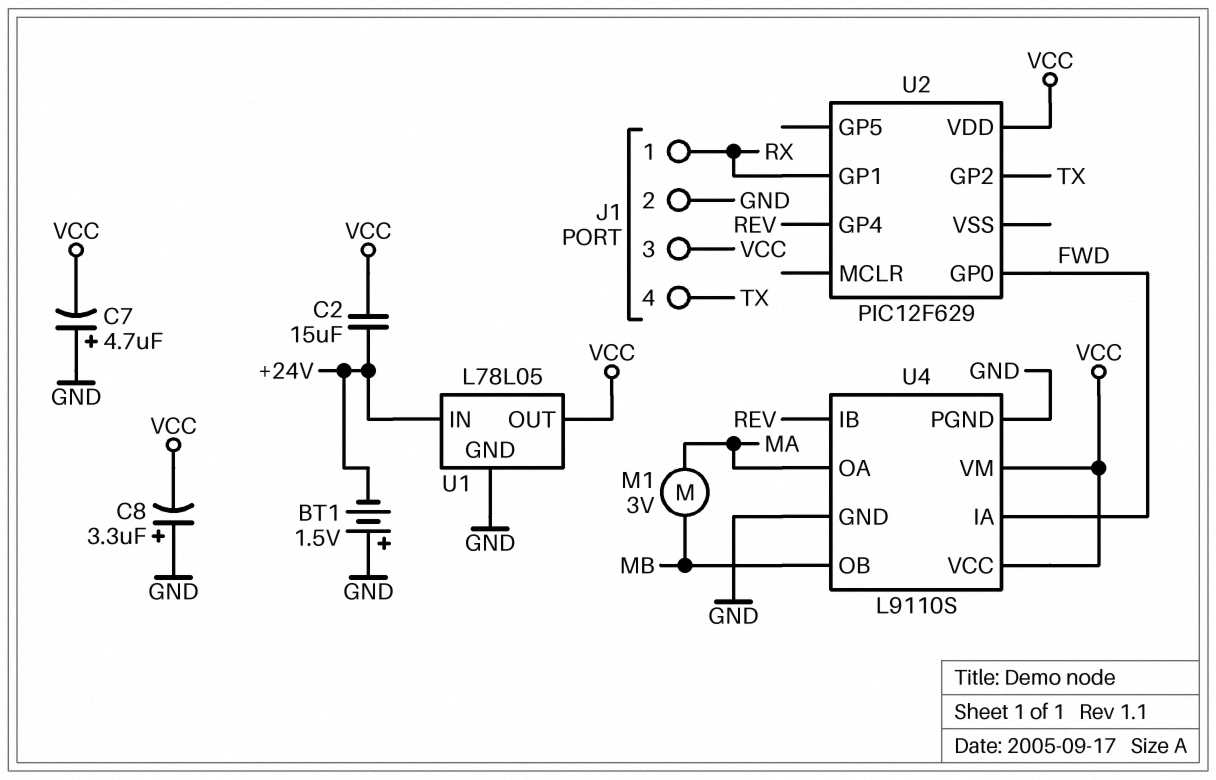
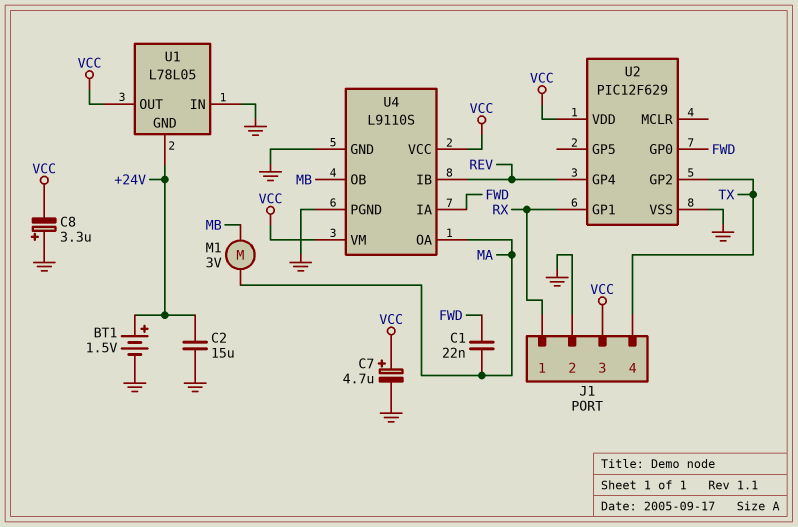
BT1: 1.5V (plus GND, minus +24V) -> 1.5V (plus +24V, minus GND)
C1: none -> 22nF (FWD, MA)
C2: 15uF (+24V, VCC) -> 15uF (+24V, GND)
C7: 4.7uF (plus GND, minus VCC) -> 4.7uF (plus VCC, minus GND)
U1 pin GND: GND -> +24V
U1 pin IN: +24V -> GND
U2 pin VSS: none -> GND

